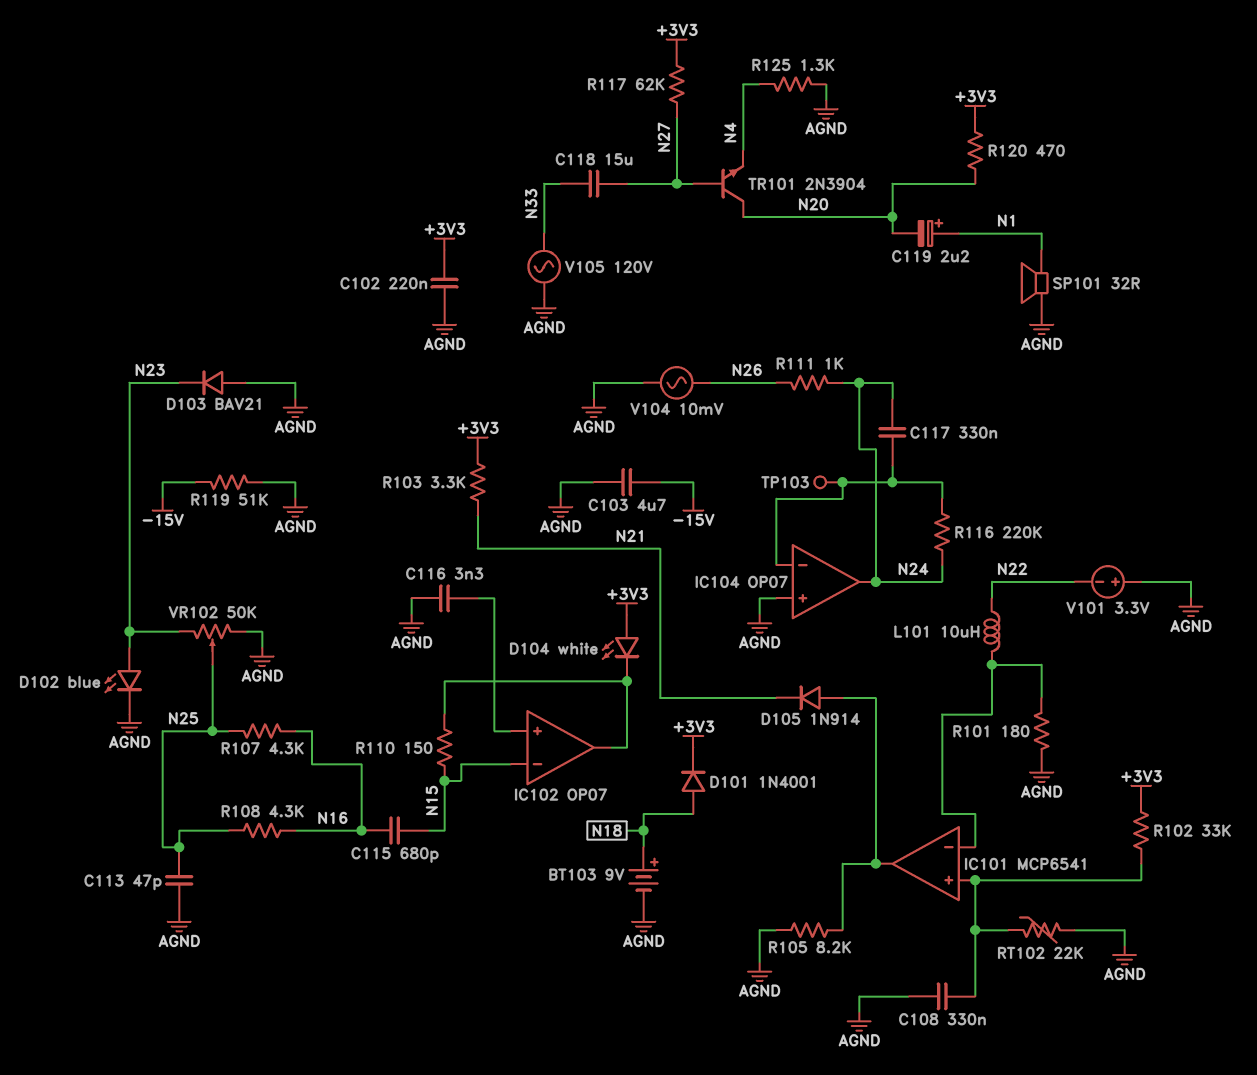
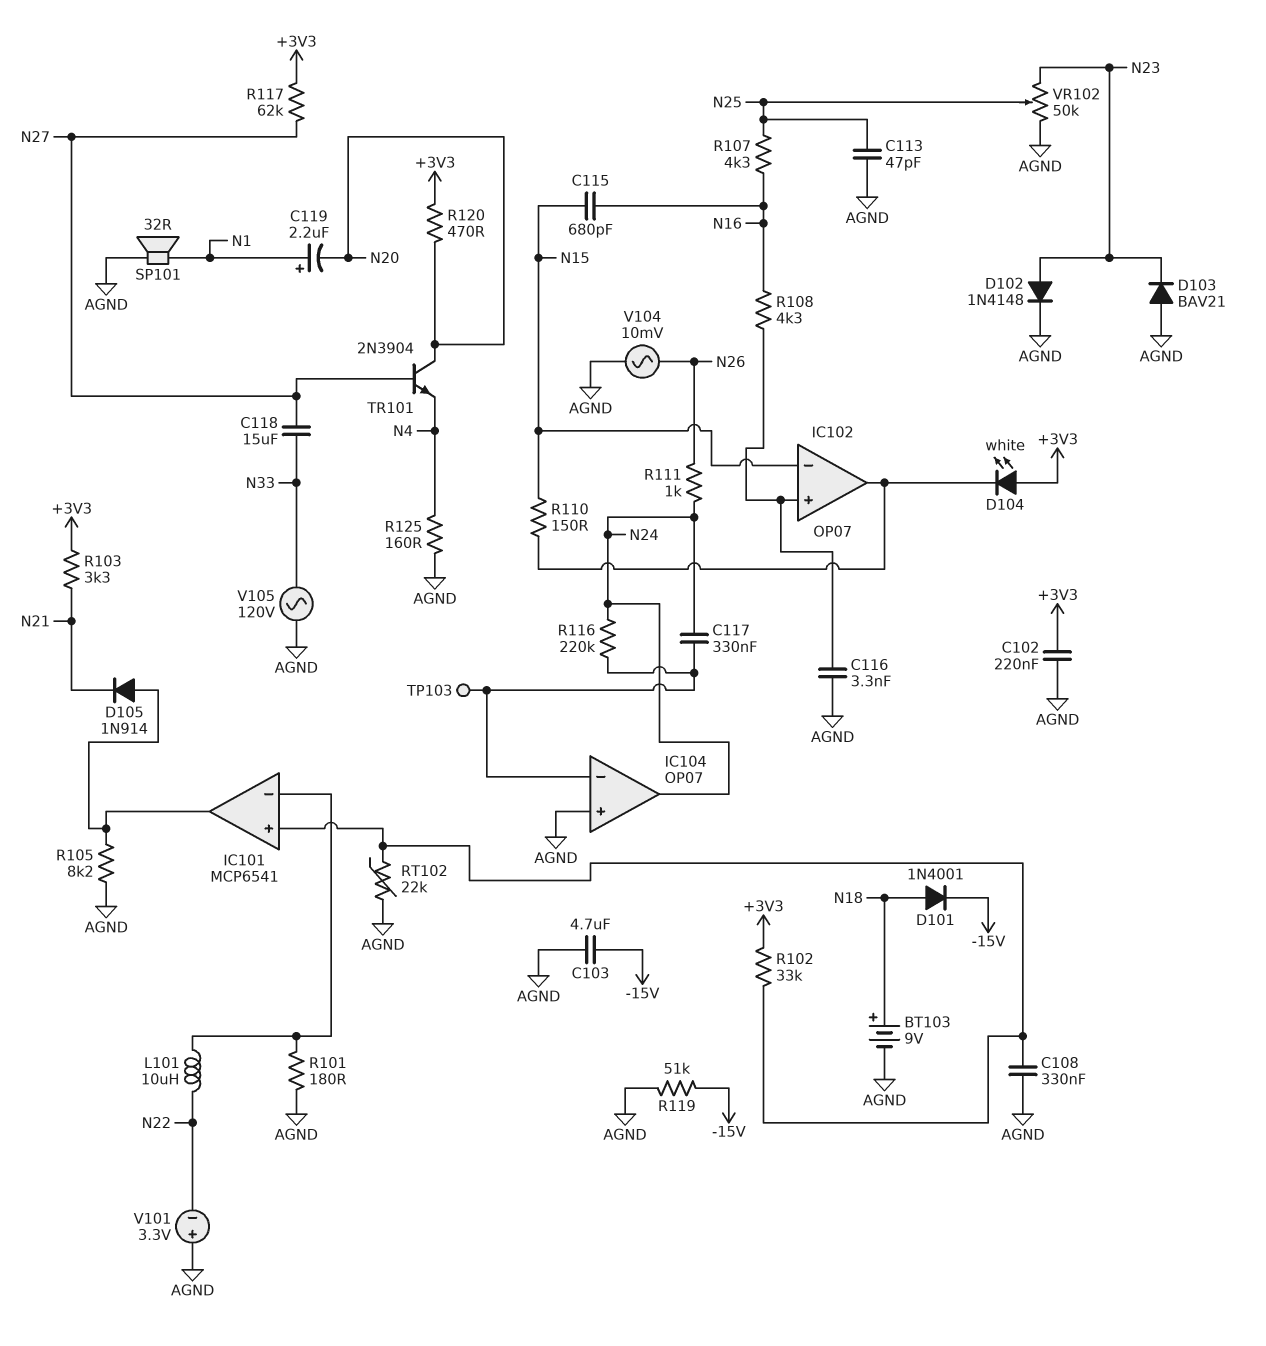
D101: diode 1N4001 (A N18, K +3V3) -> diode 1N4001 (A N18, K -15V)
D102: LED blue (A N23, K AGND) -> diode 1N4148 (A N23, K AGND)
R108: 4.3k (N16, N25) -> 4.3k (IC102/in+, N16)
R125: 1.3k (AGND, N4) -> 160 (AGND, N4)

